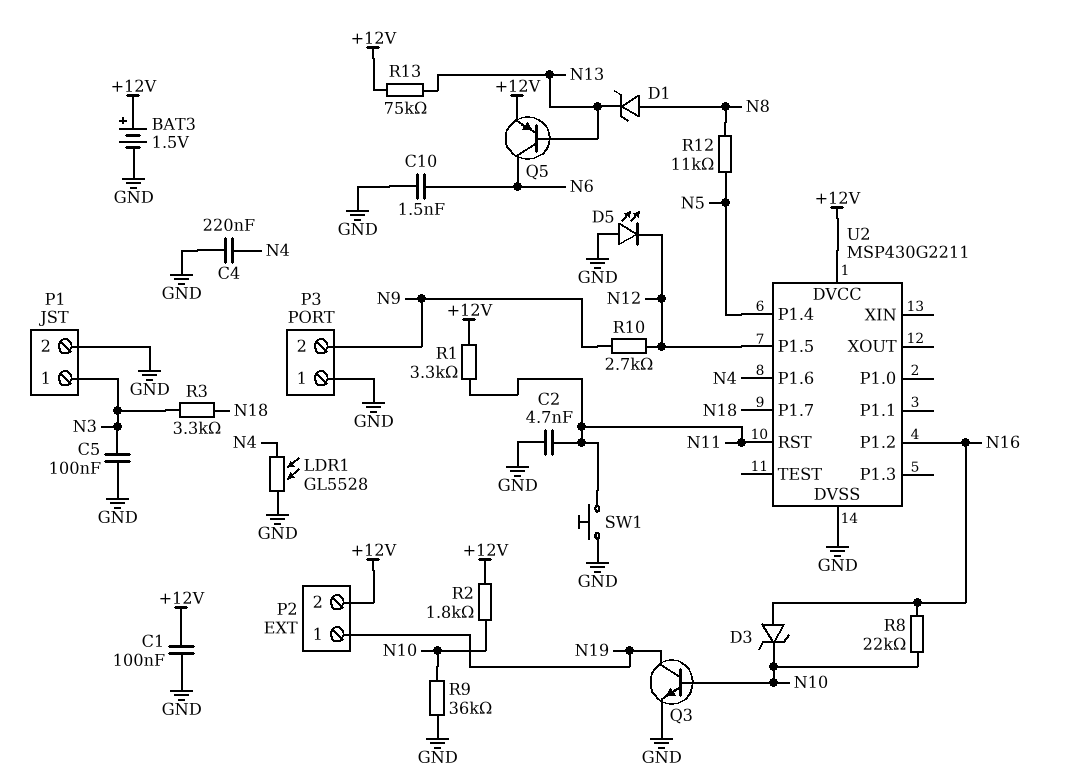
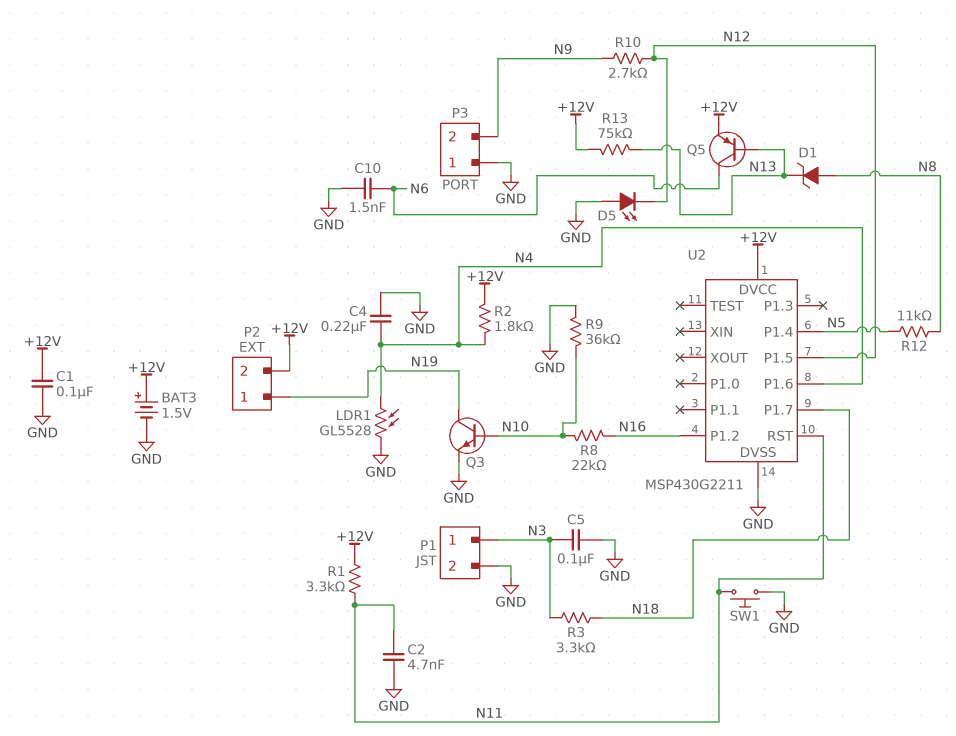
D3: zener (A N16, K N10) -> none
R2: 1.8k (+12V, N10) -> 1.8k (+12V, N4)

